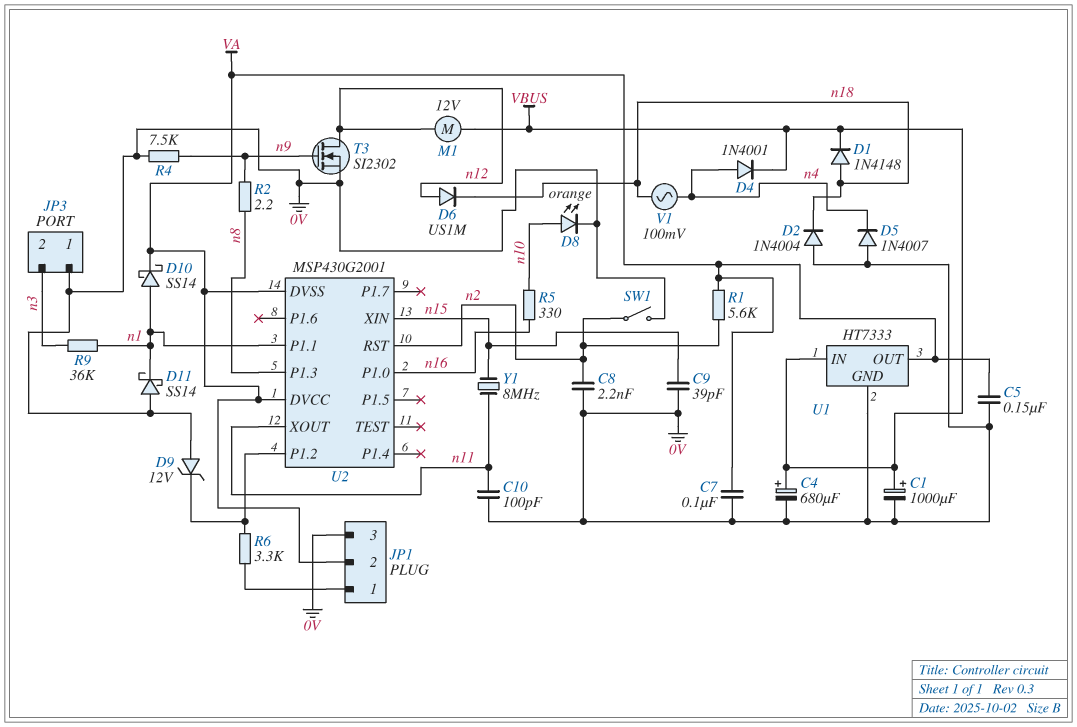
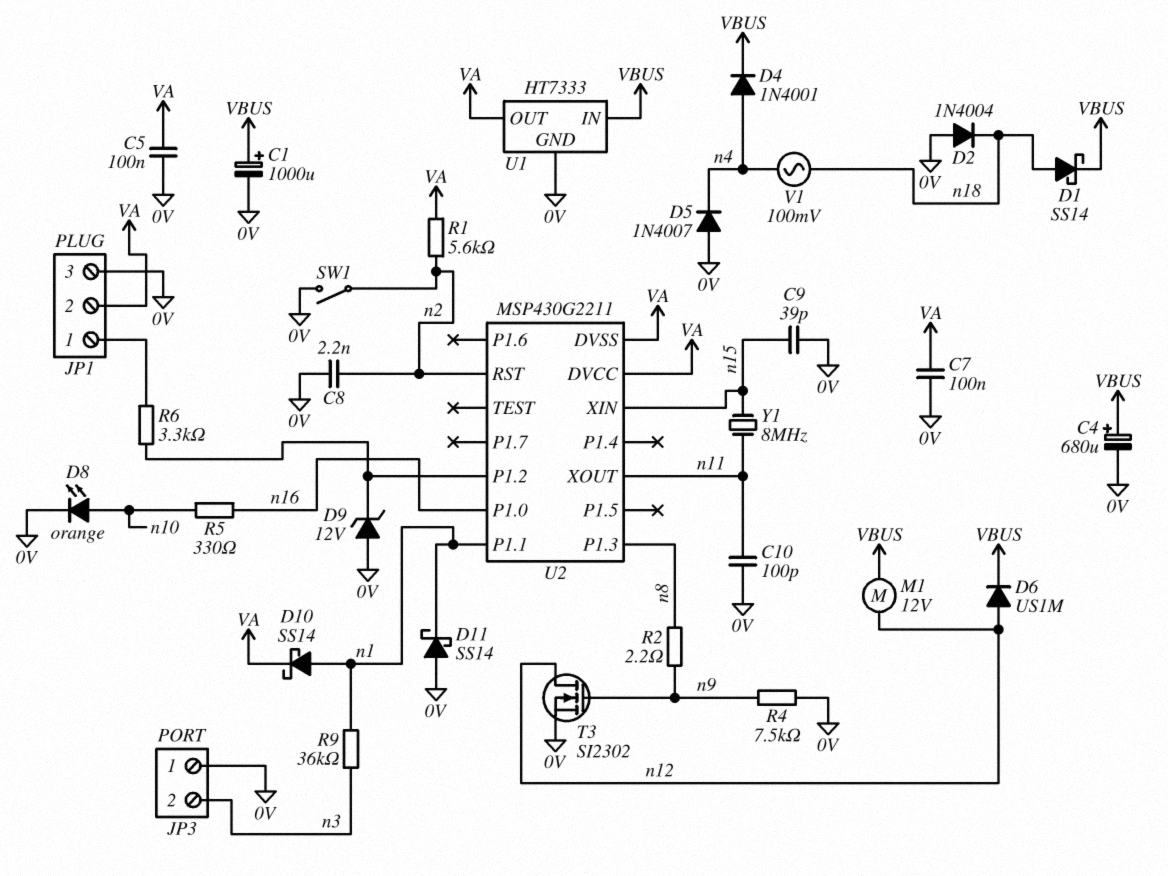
C5: 150nF (0V, VA) -> 100nF (0V, VA)
D1: diode 1N4148 (A n18, K VBUS) -> schottky SS14 (A n18, K VBUS)
D6: diode US1M (A n12, K n18) -> diode US1M (A n12, K VBUS)
U2: MSP430G2001 -> MSP430G2211

